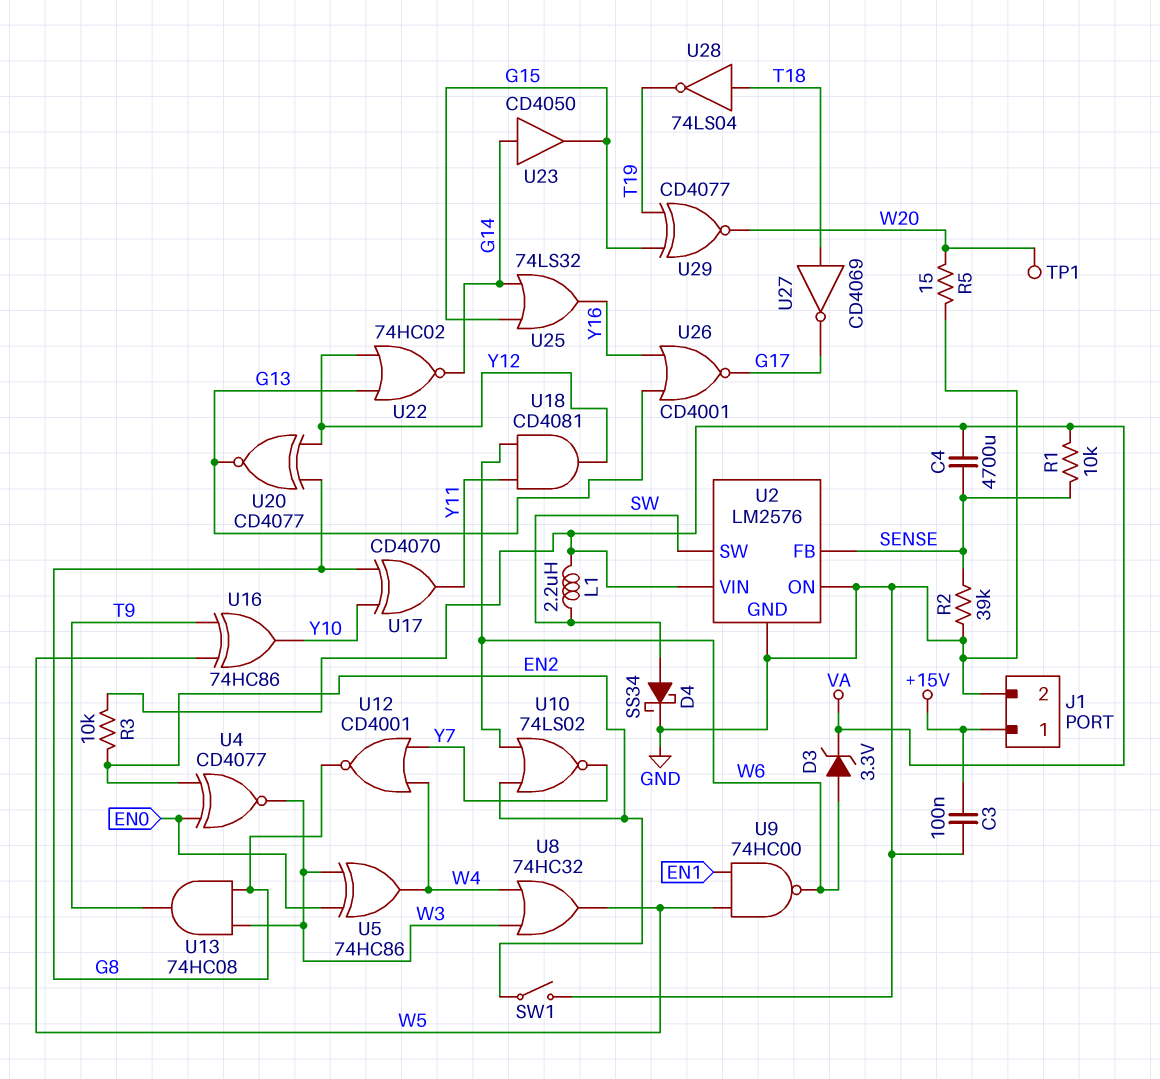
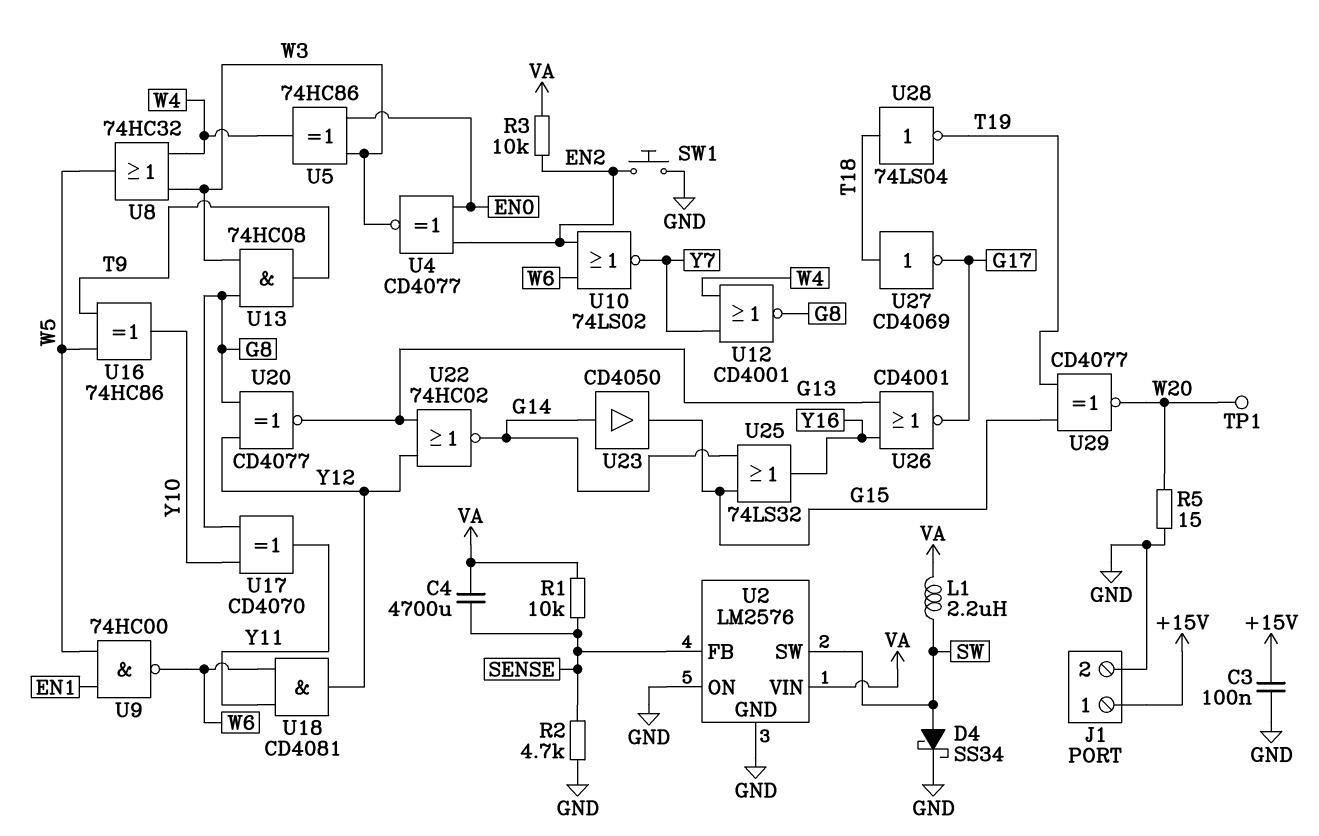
D3: zener 3.3V (A W6, K VA) -> none
R2: 39k (GND, SENSE) -> 4.7k (GND, SENSE)
SW1: switch (EN2, GND) -> button (EN2, GND)

